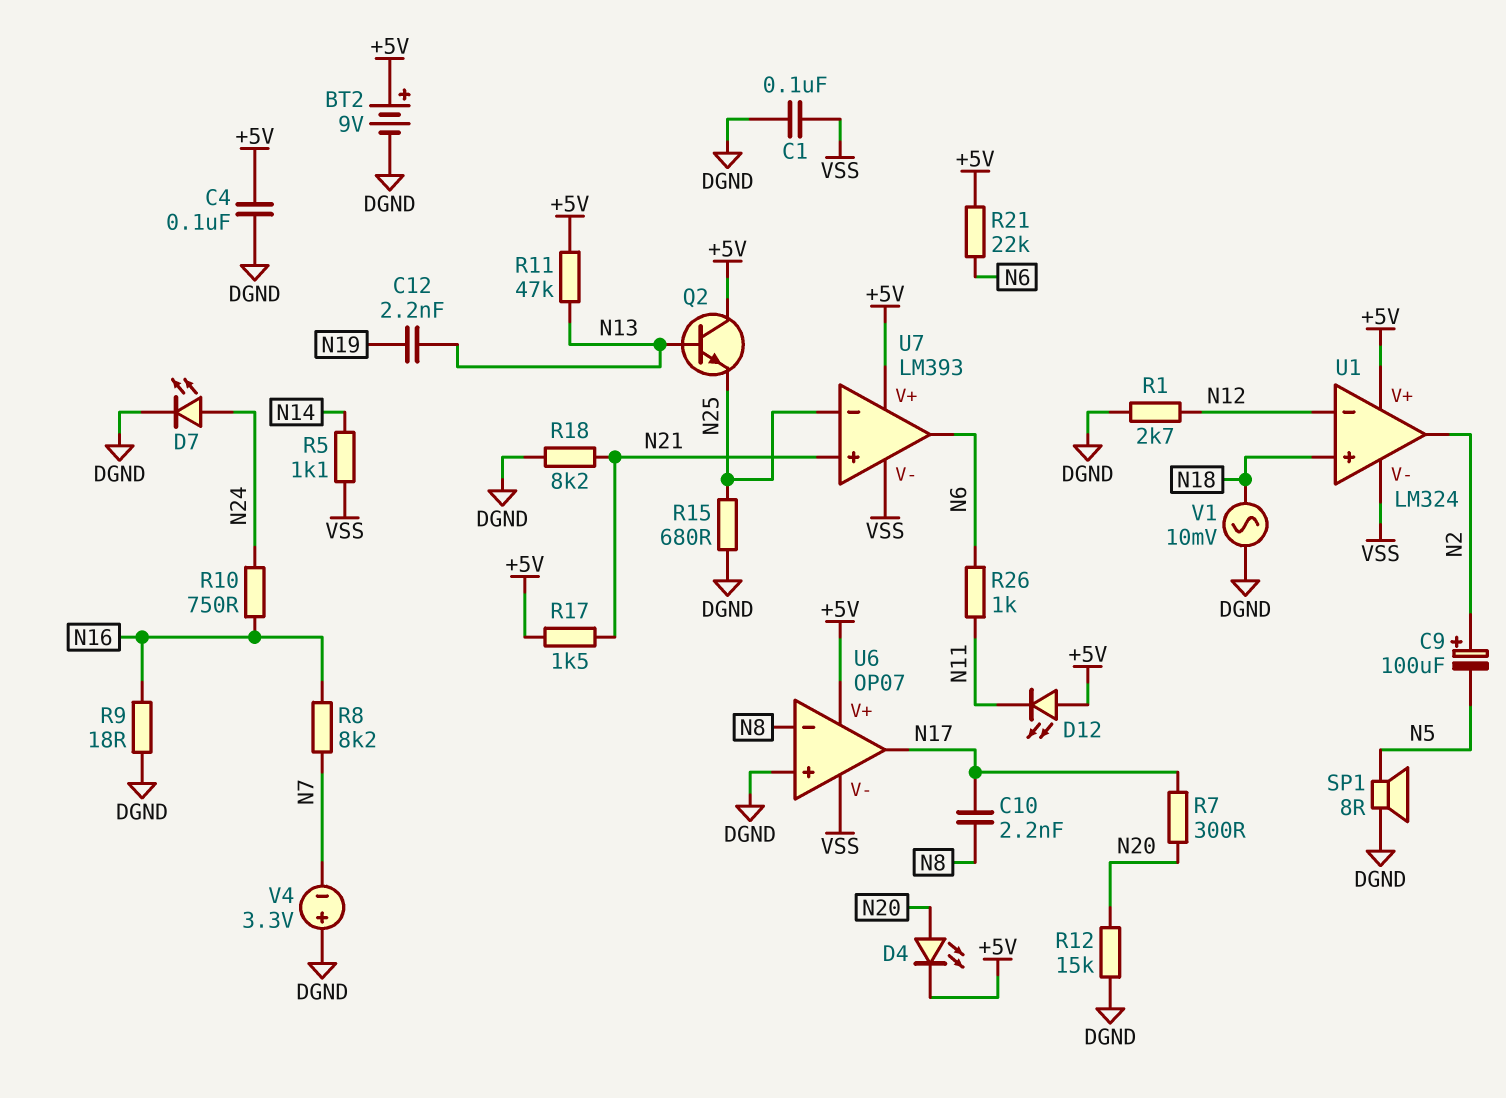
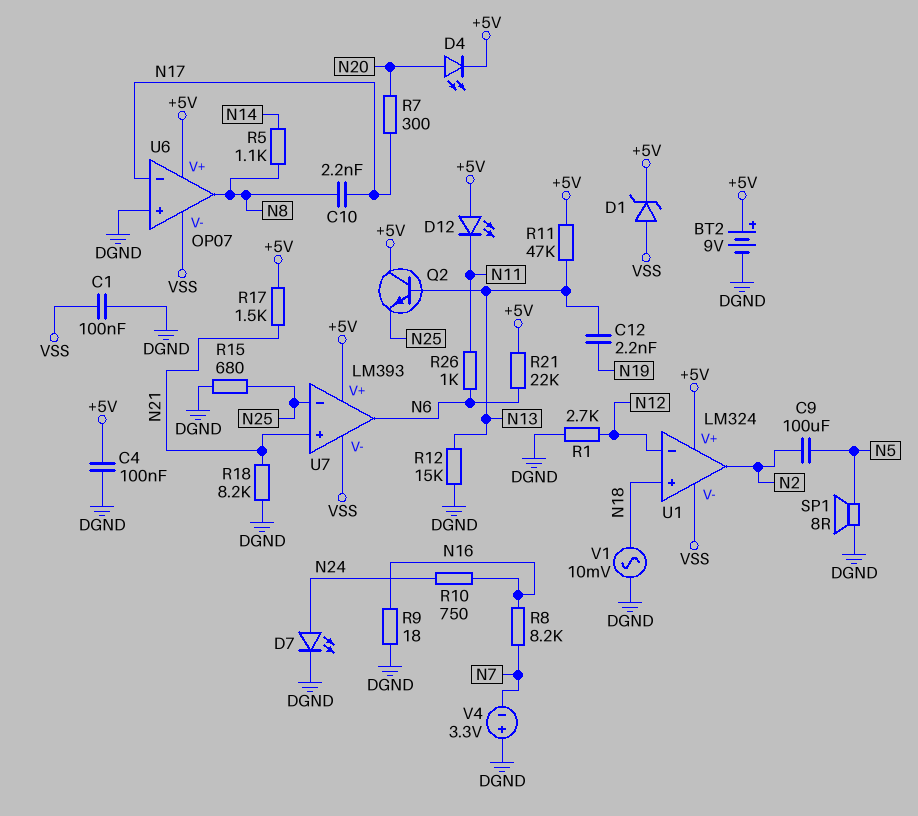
C9: 100uF (plus N2, minus N5) -> 100uF (N2, N5)
D1: none -> zener (A VSS, K +5V)
R5: 1.1k (N14, VSS) -> 1.1k (N8, N14)
R12: 15k (DGND, N20) -> 15k (DGND, N13)
U6 pin in-: N8 -> N17
U6 pin out: N17 -> N8

